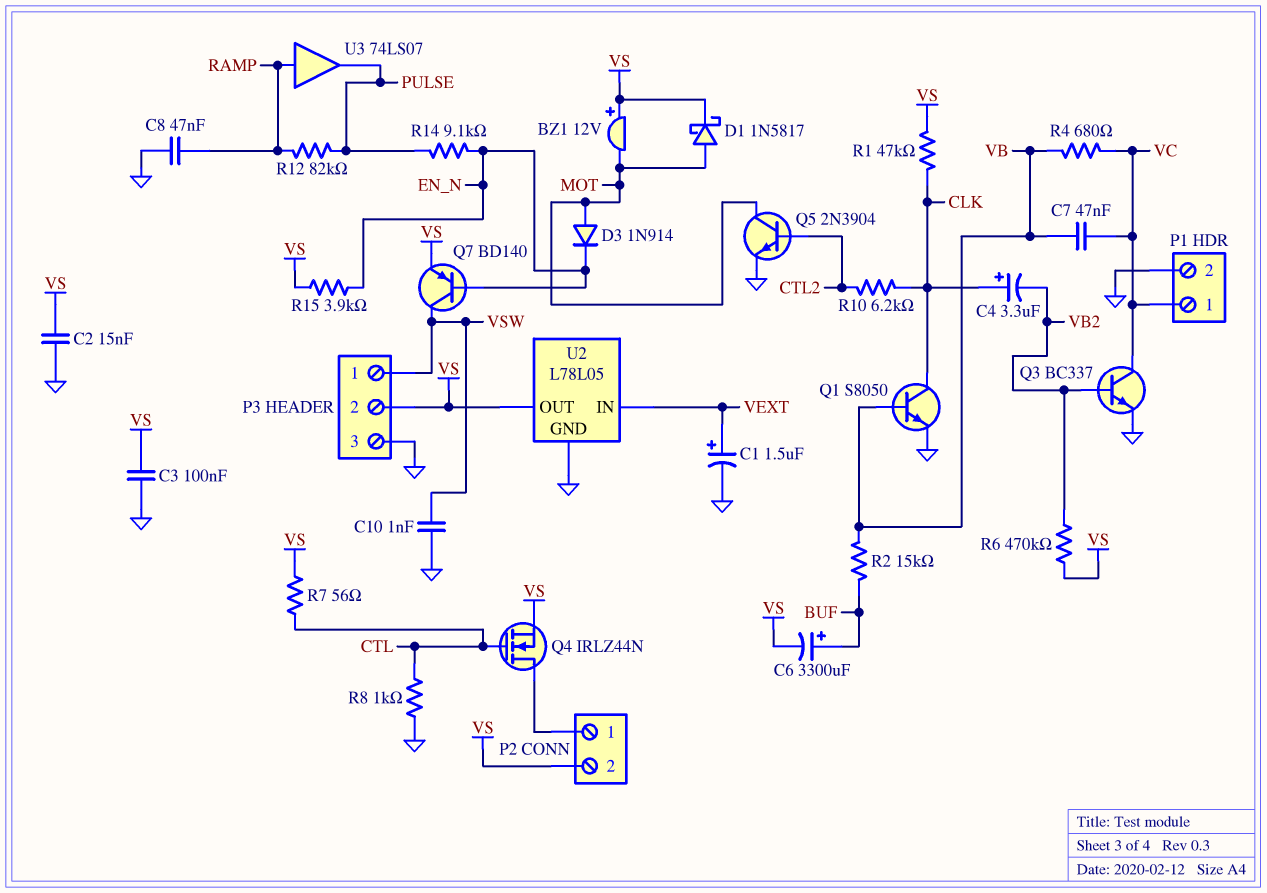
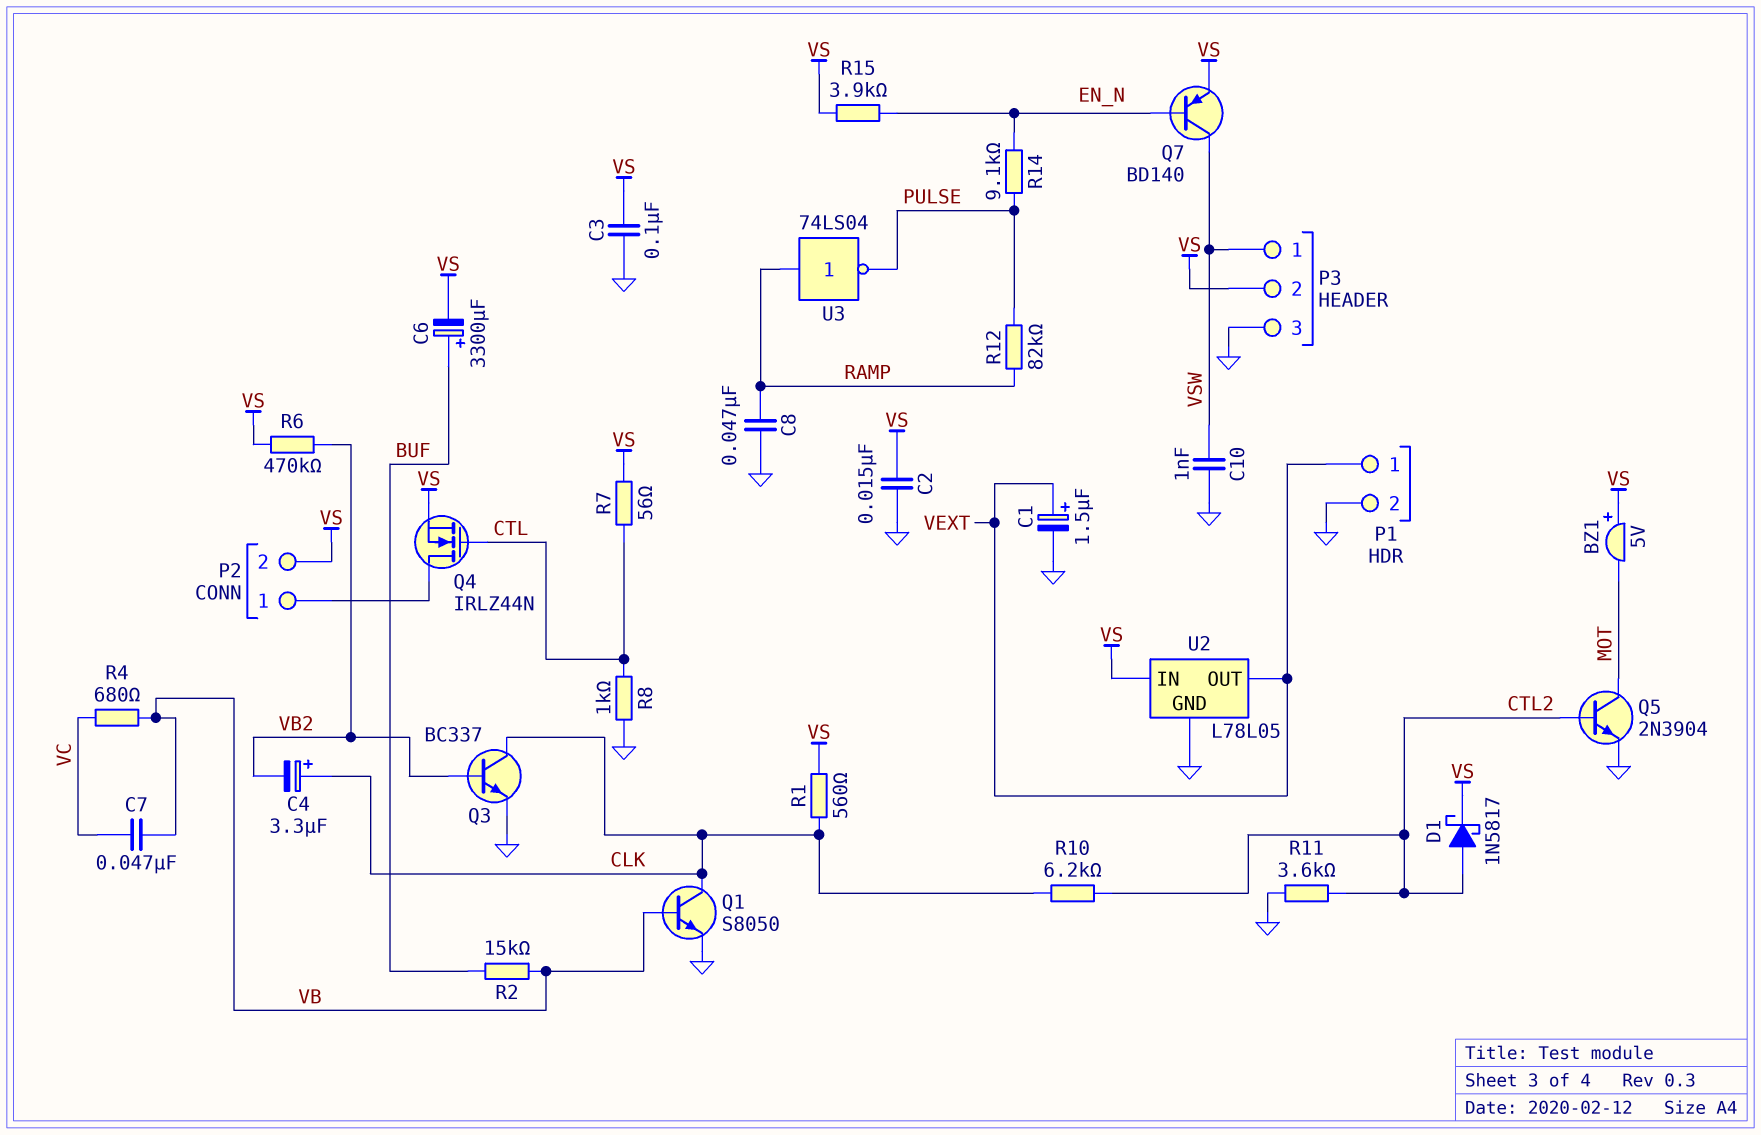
BZ1: buzzer 12V (plus VS, minus MOT) -> buzzer 5V (plus VS, minus MOT)
D1: schottky 1N5817 (A MOT, K VS) -> schottky 1N5817 (A CTL2, K VS)
D3: diode 1N914 (A MOT, K EN_N) -> none
P1 pin 1: VC -> VEXT
Q3: NPN BC337 (B VB2, C VC, E GND) -> NPN BC337 (B VB2, C CLK, E GND)
R1: 47k (CLK, VS) -> 560 (CLK, VS)
R11: none -> 3.6k (CTL2, GND)
U2 pin IN: VEXT -> VS
U2 pin OUT: VS -> VEXT
U3: buffer 74LS07 (in RAMP, out PULSE) -> NOT 74LS04 (in RAMP, out PULSE)

